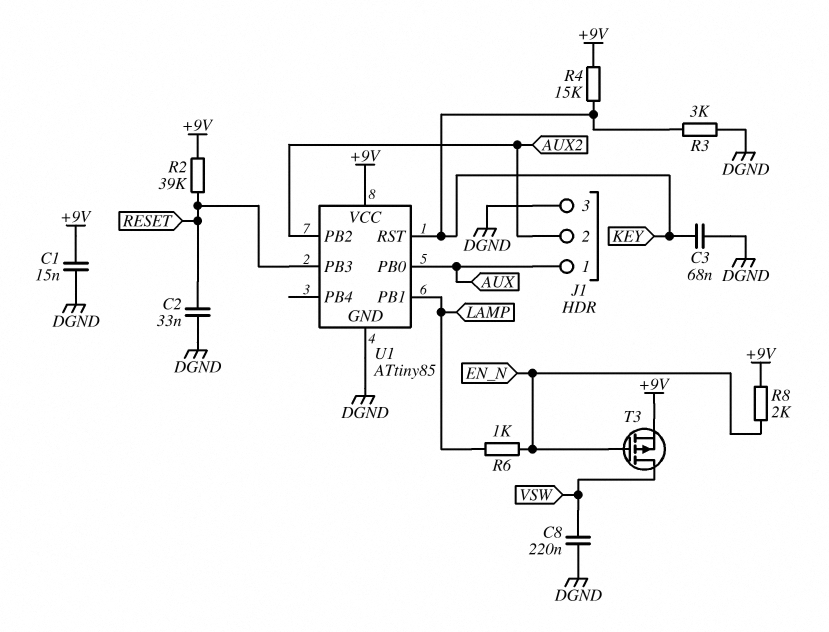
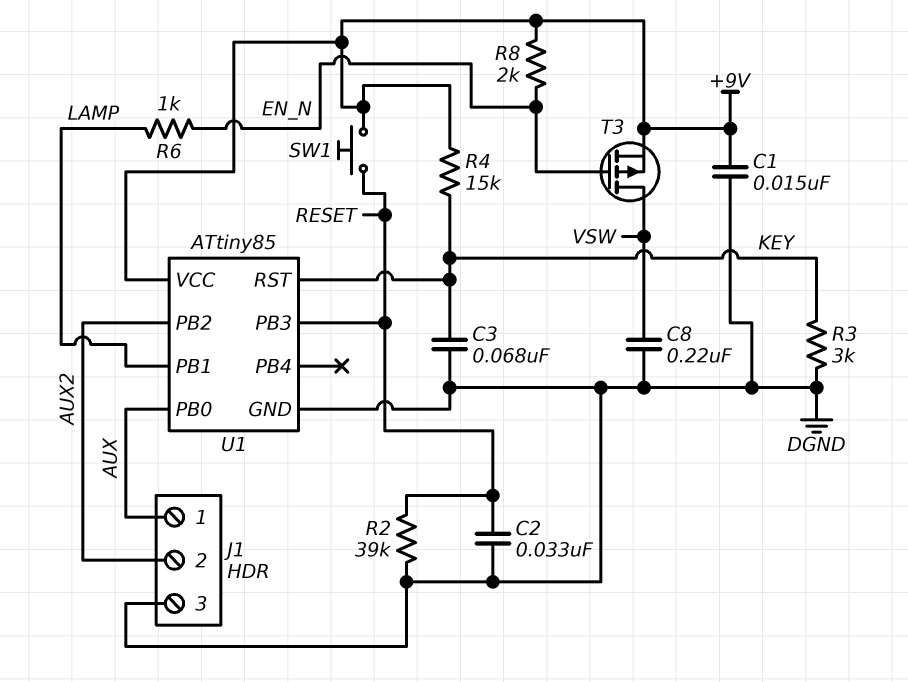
R2: 39k (+9V, RESET) -> 39k (DGND, RESET)
SW1: none -> button (+9V, RESET)

